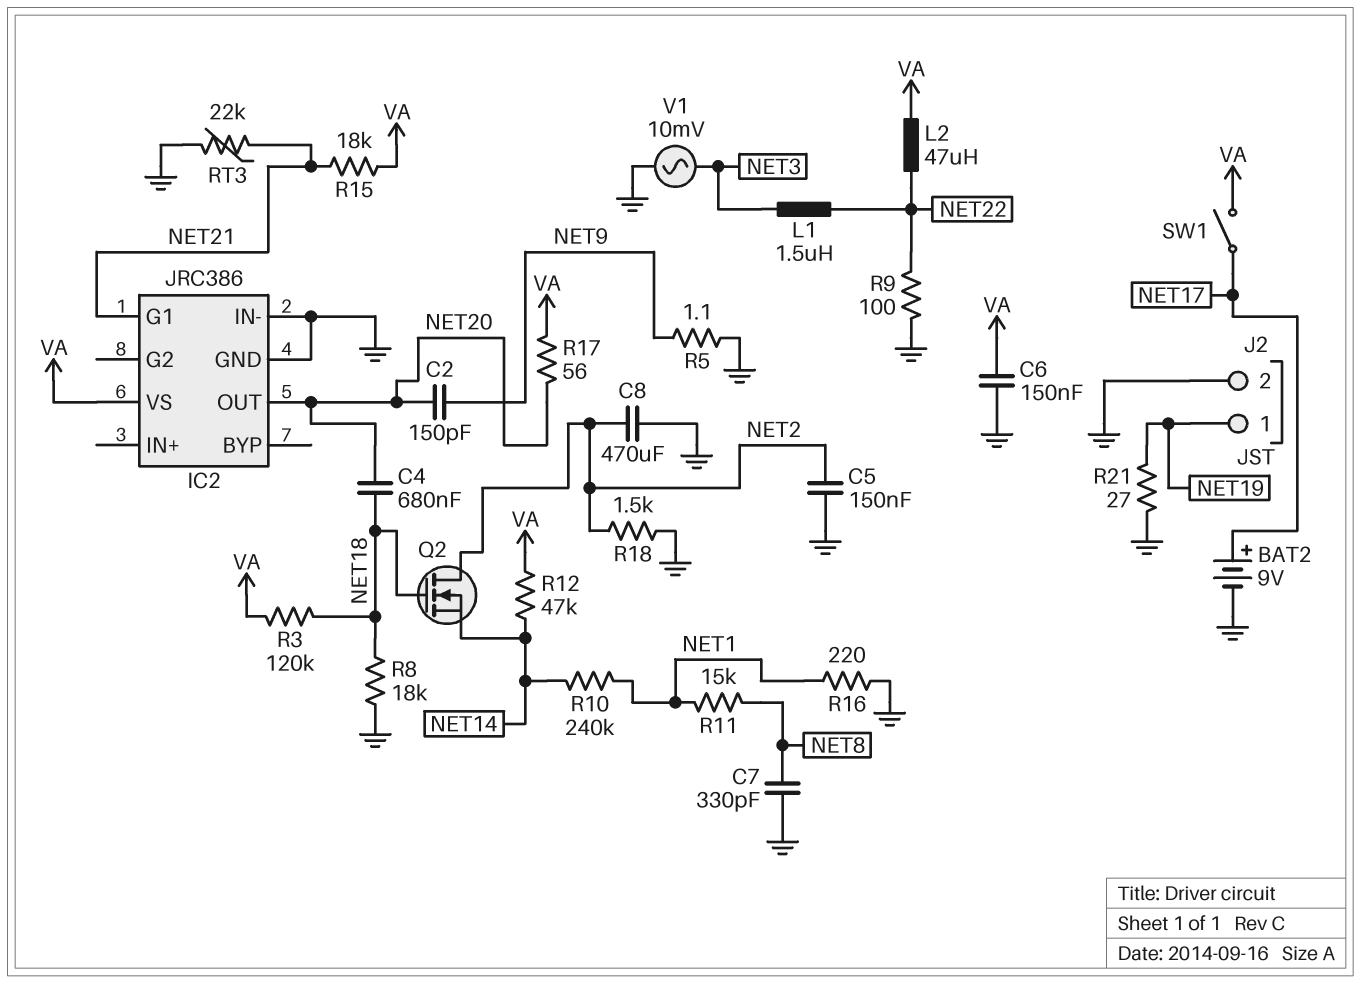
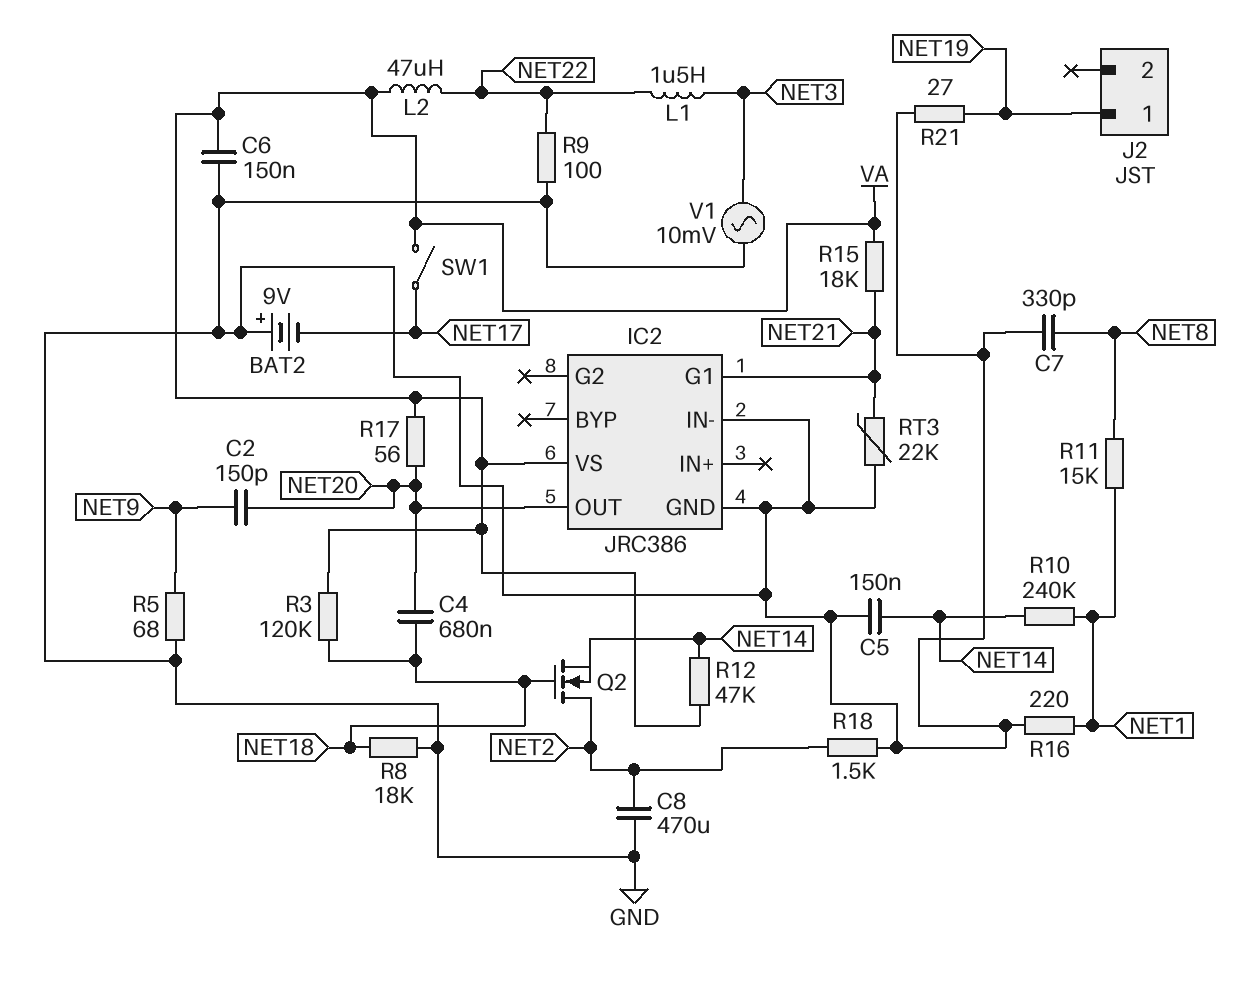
BAT2: 9V (plus NET17, minus GND) -> 9V (plus GND, minus NET17)
C5: 150nF (GND, NET2) -> 150nF (GND, NET14)
J2 pin 2: GND -> none
R5: 1.1 (GND, NET9) -> 68 (GND, NET9)

